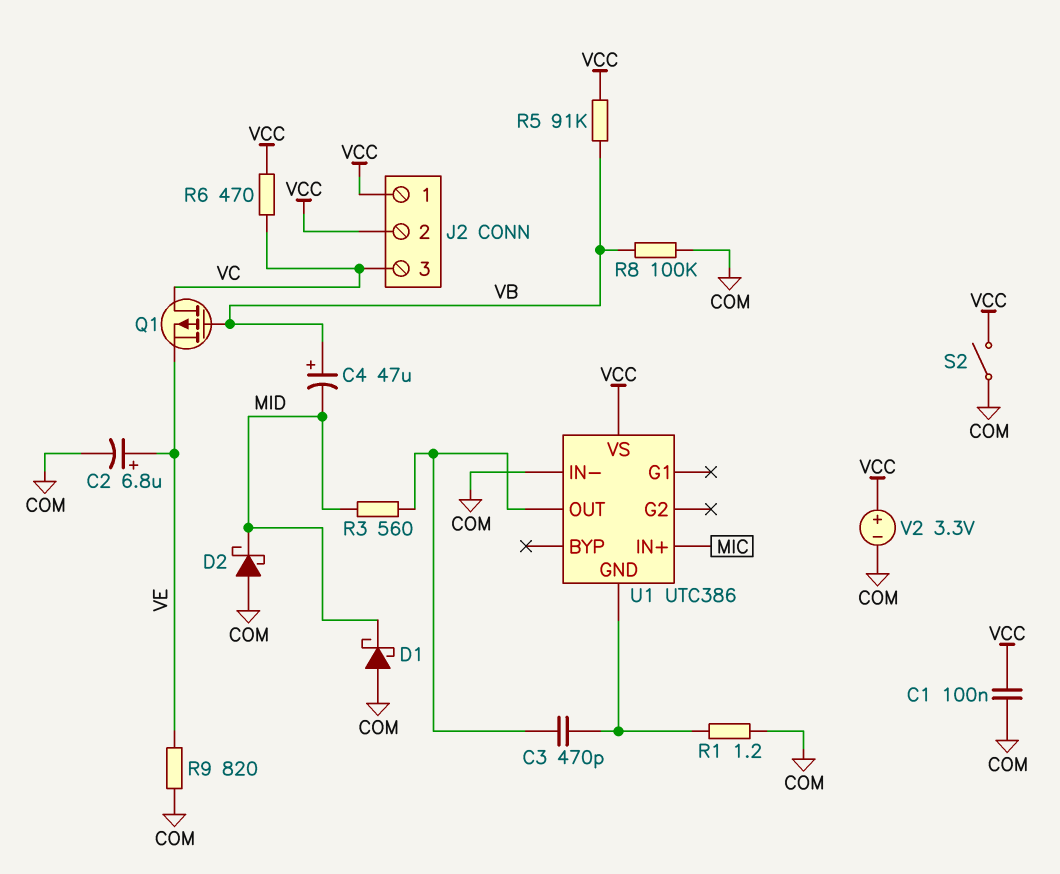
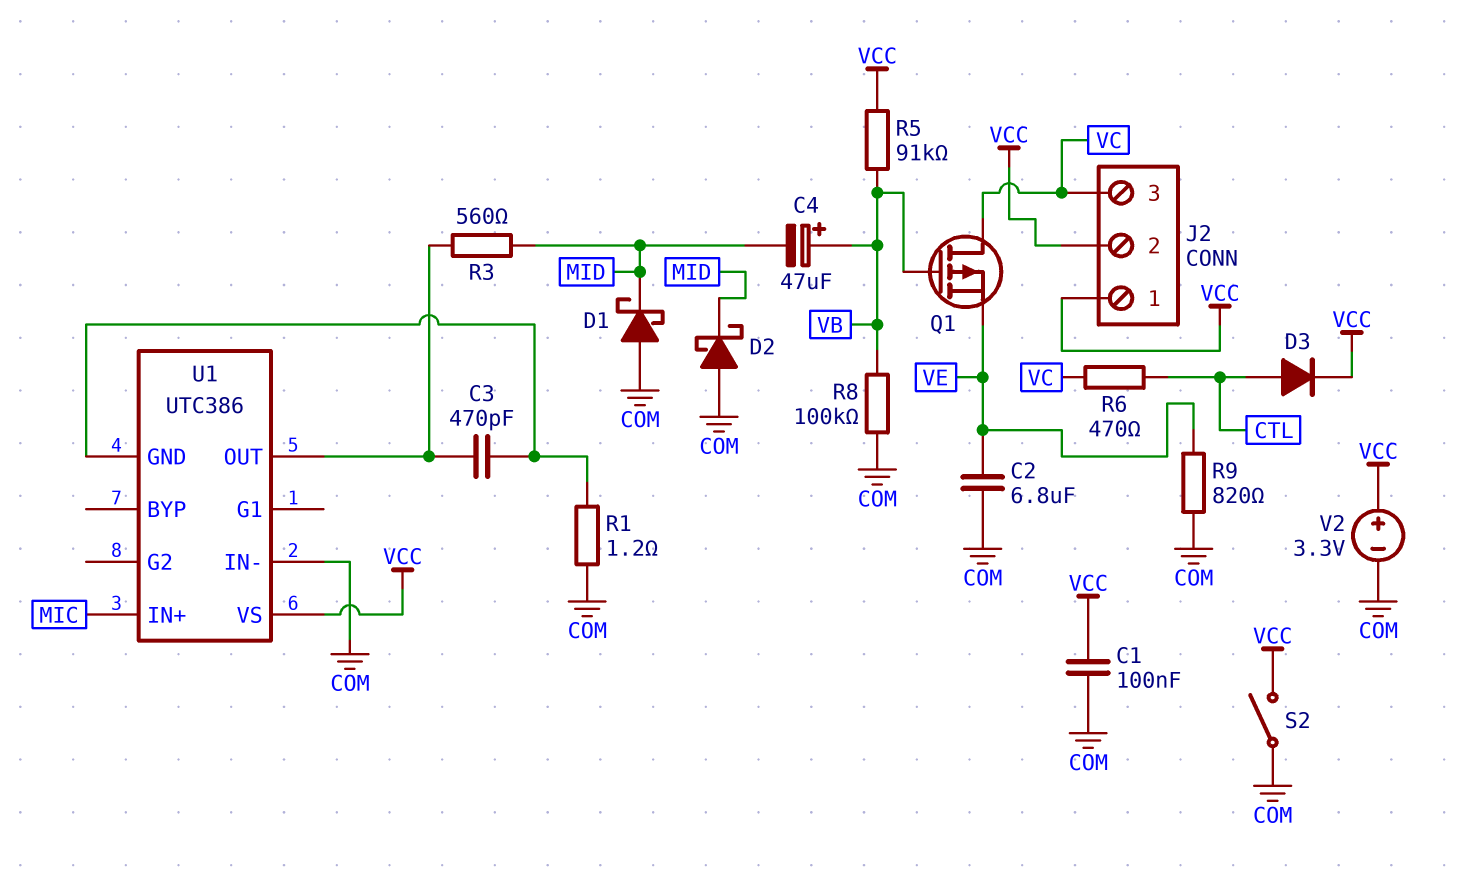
C2: 6.8uF (plus VE, minus COM) -> 6.8uF (COM, VE)
D3: none -> diode (A CTL, K VCC)
R6: 470 (VC, VCC) -> 470 (CTL, VC)

